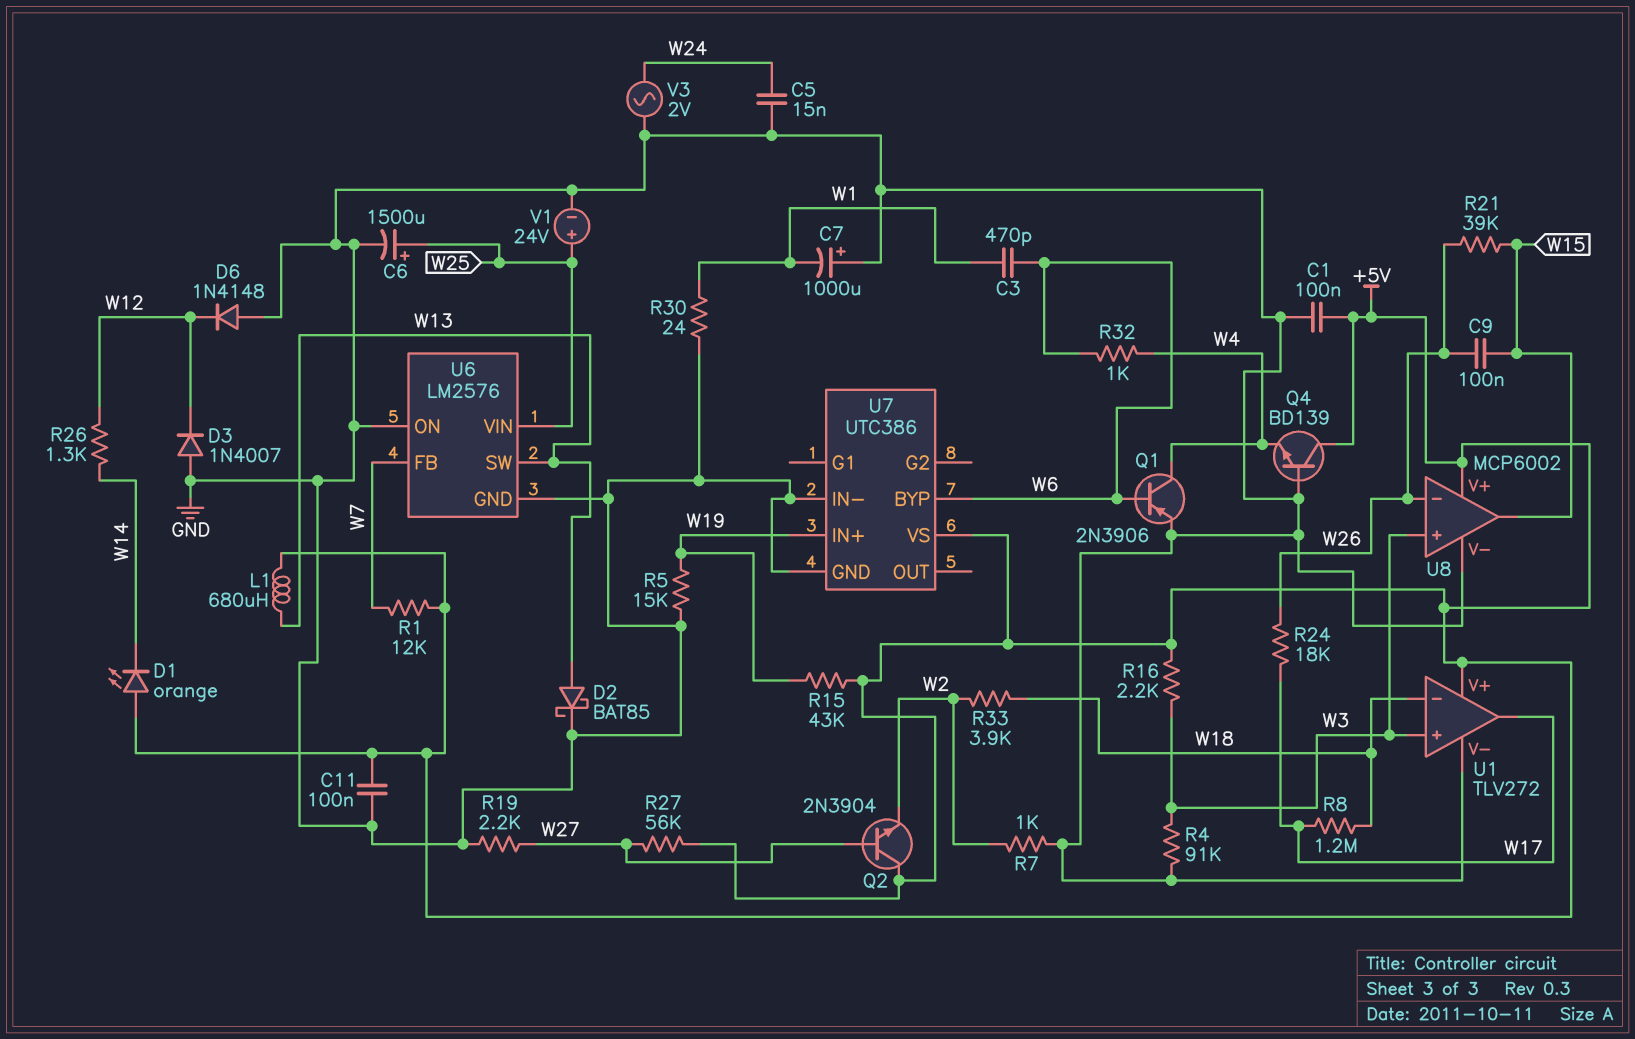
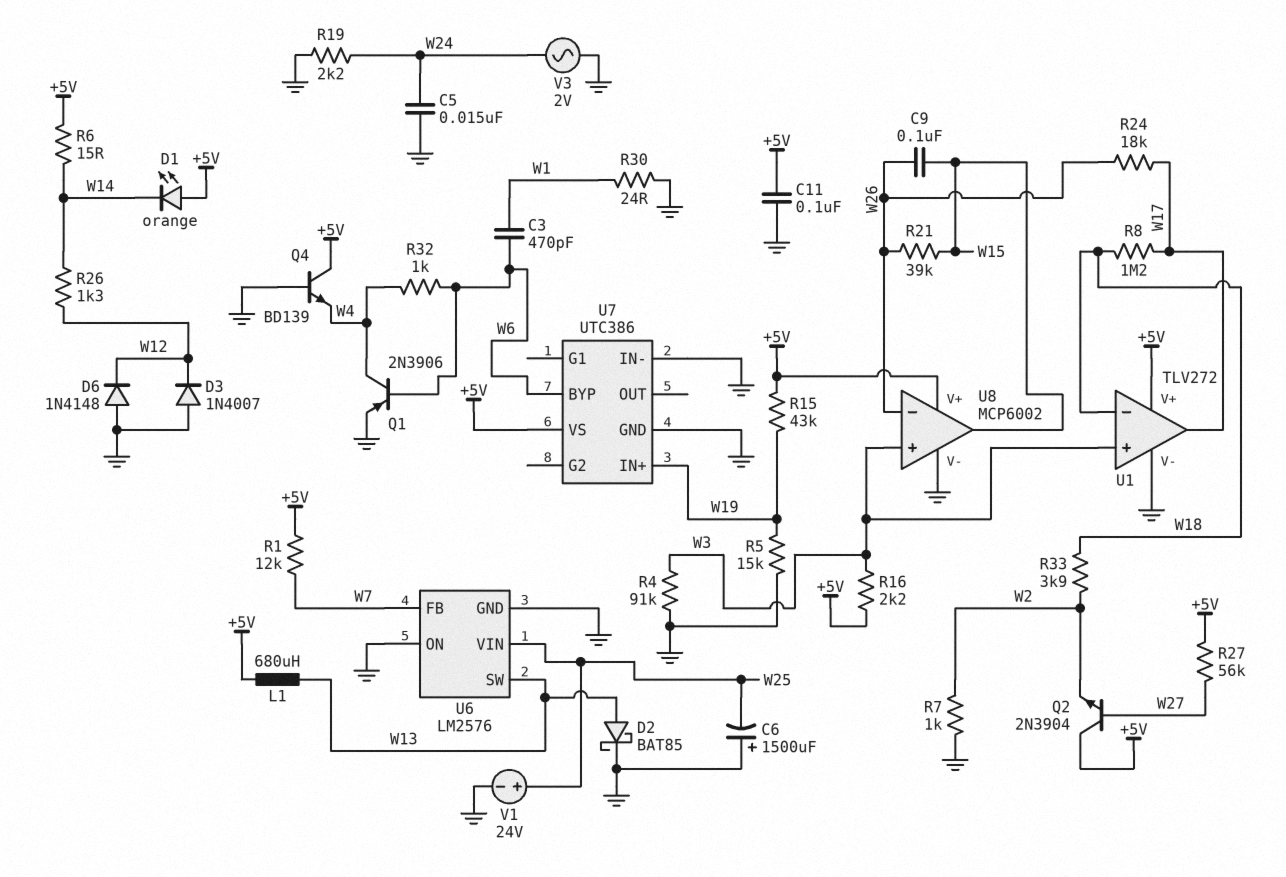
C1: 100nF (+5V, GND) -> none
C6: 1500uF (plus W25, minus GND) -> 1500uF (plus GND, minus W25)
C7: 1000uF (plus GND, minus W1) -> none
R6: none -> 15 (+5V, W14)
R19: 2.2k (GND, W27) -> 2.2k (GND, W24)

